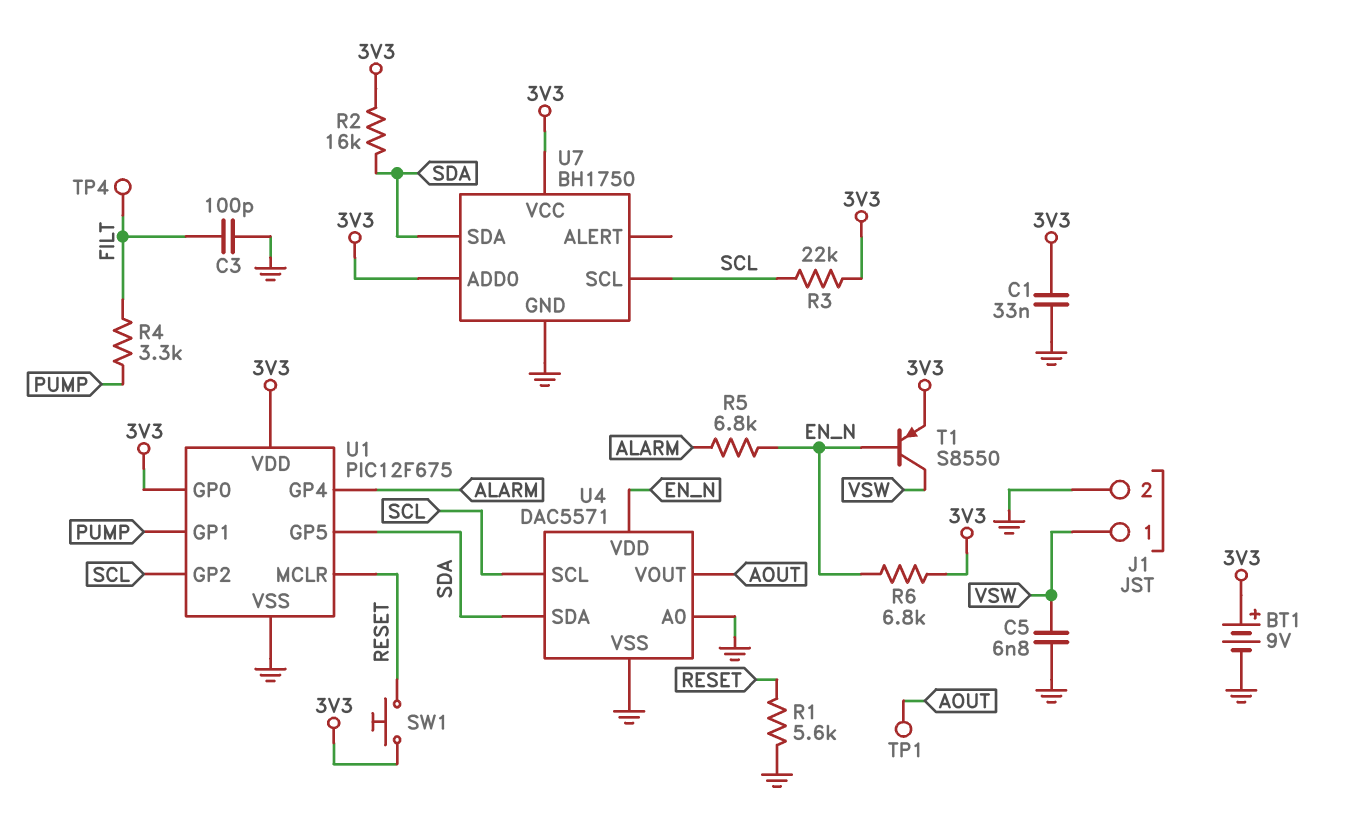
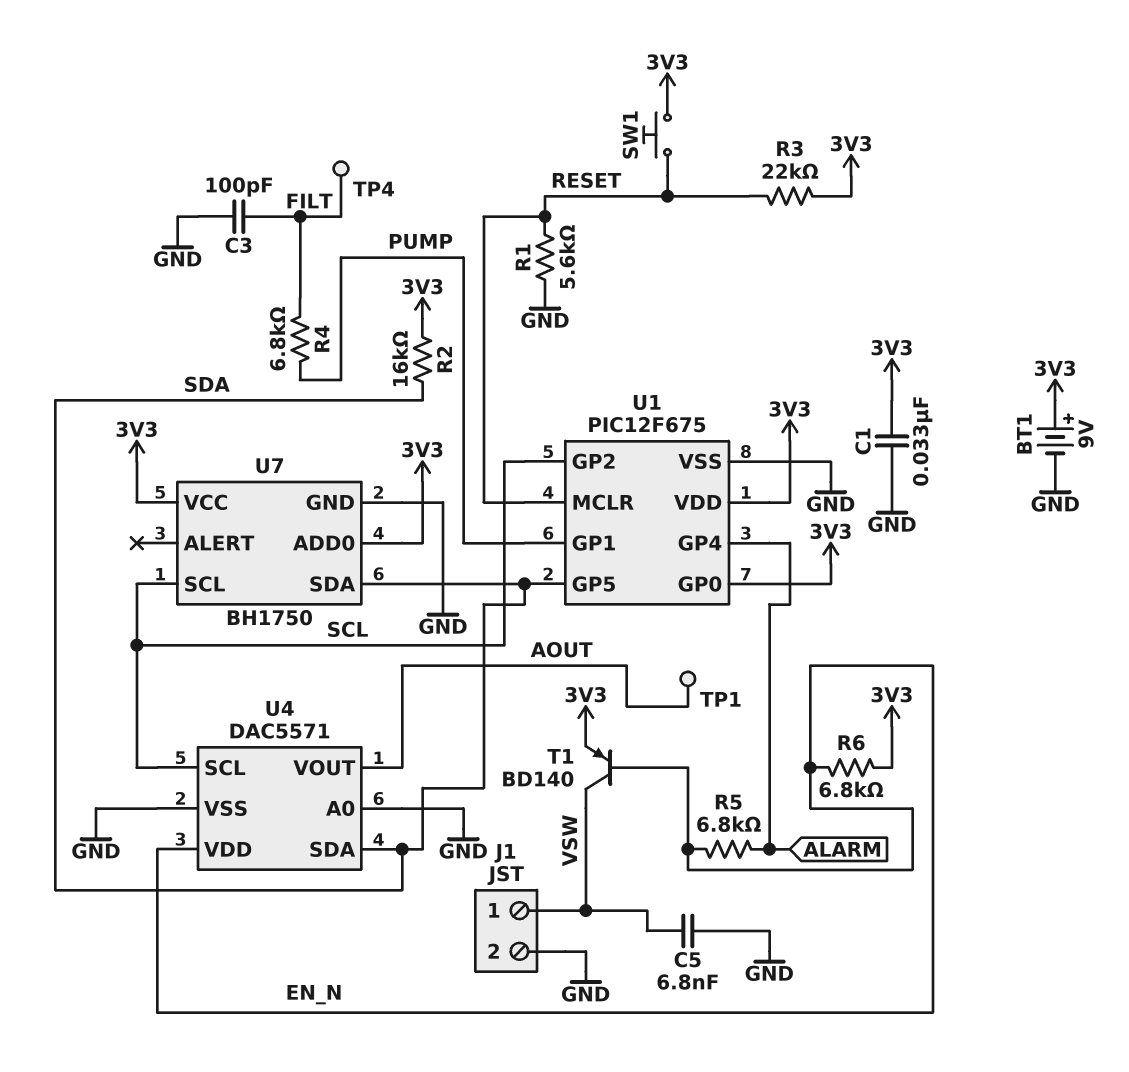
R3: 22k (3V3, SCL) -> 22k (3V3, RESET)
R4: 3.3k (FILT, PUMP) -> 6.8k (FILT, PUMP)
T1: PNP S8550 (B EN_N, C VSW, E 3V3) -> PNP BD140 (B EN_N, C VSW, E 3V3)

